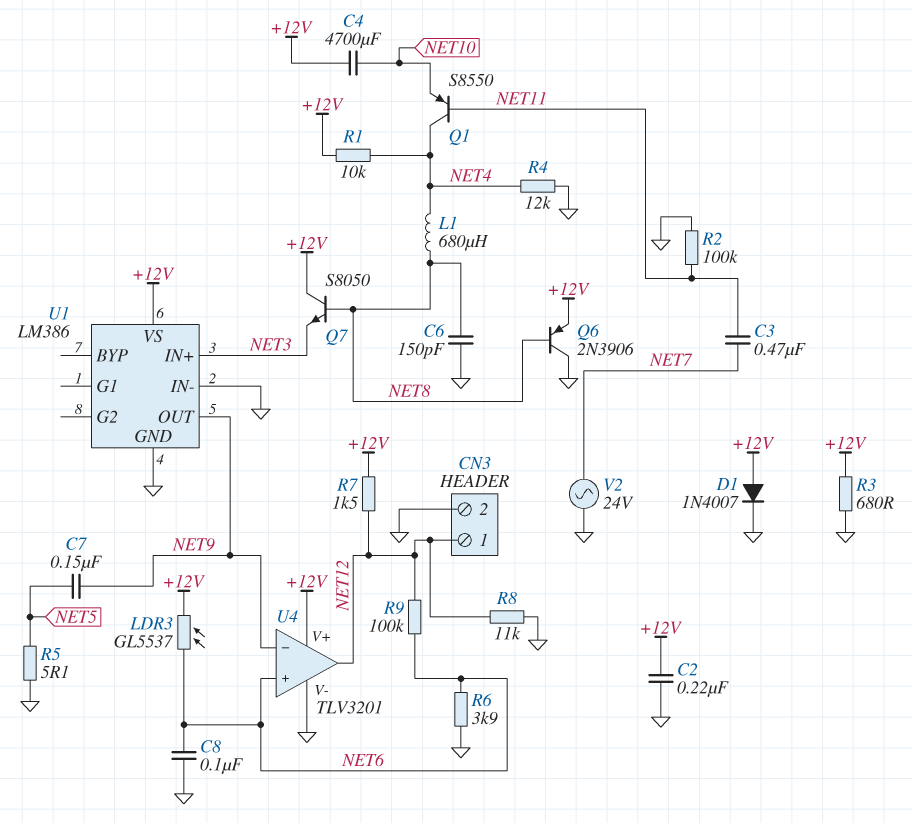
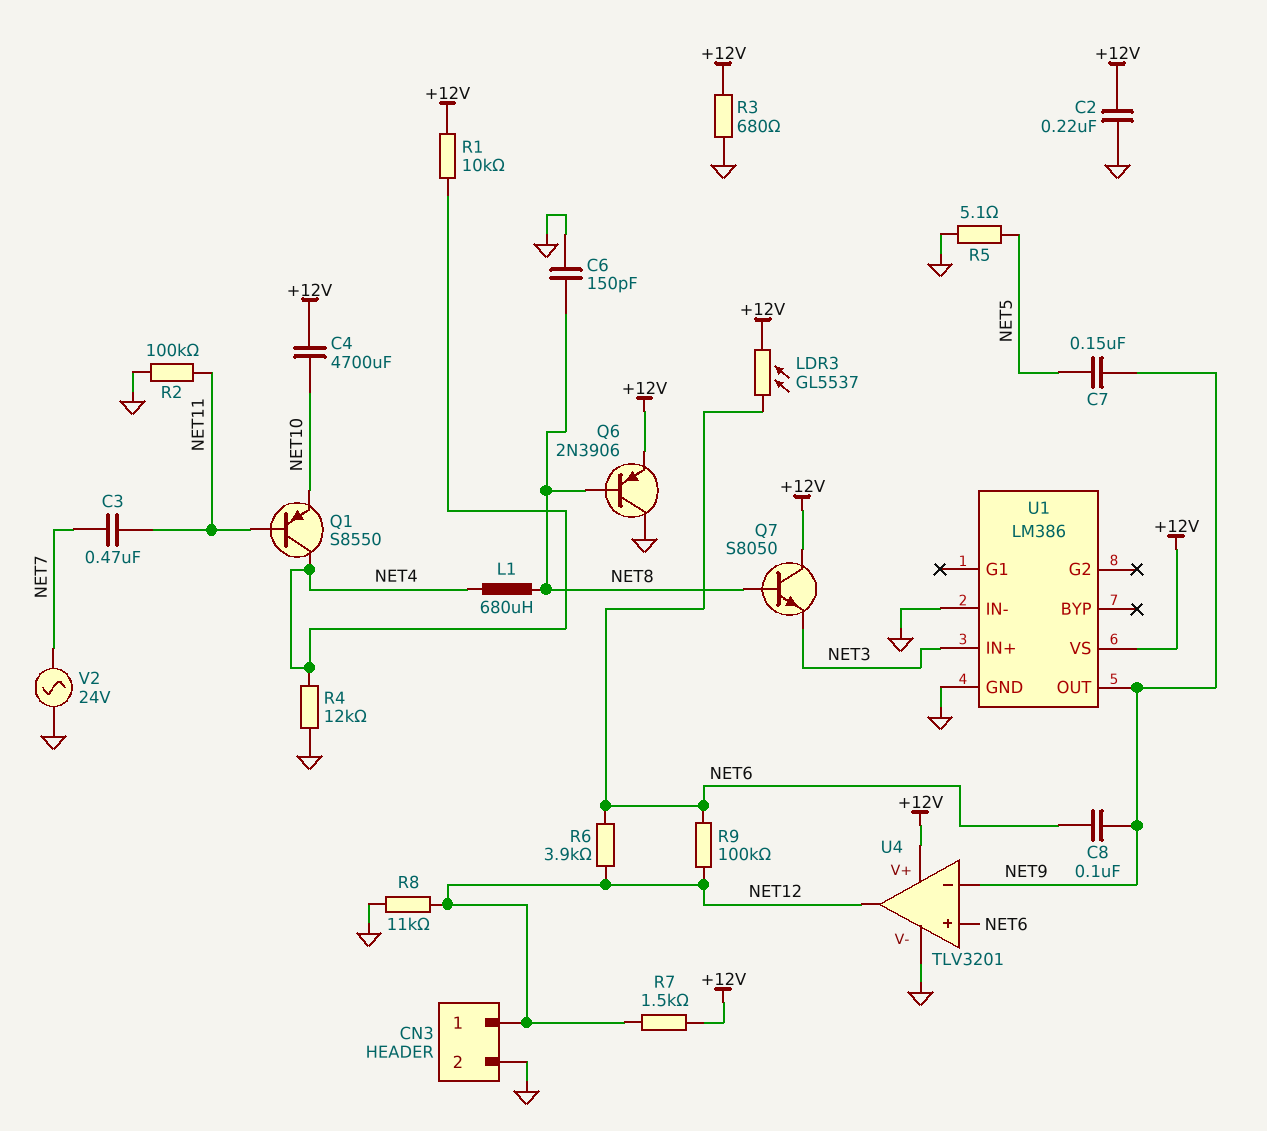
C8: 100nF (GND, NET6) -> 100nF (NET6, NET9)
D1: diode 1N4007 (A +12V, K GND) -> none
R6: 3.9k (GND, NET6) -> 3.9k (NET6, NET12)

